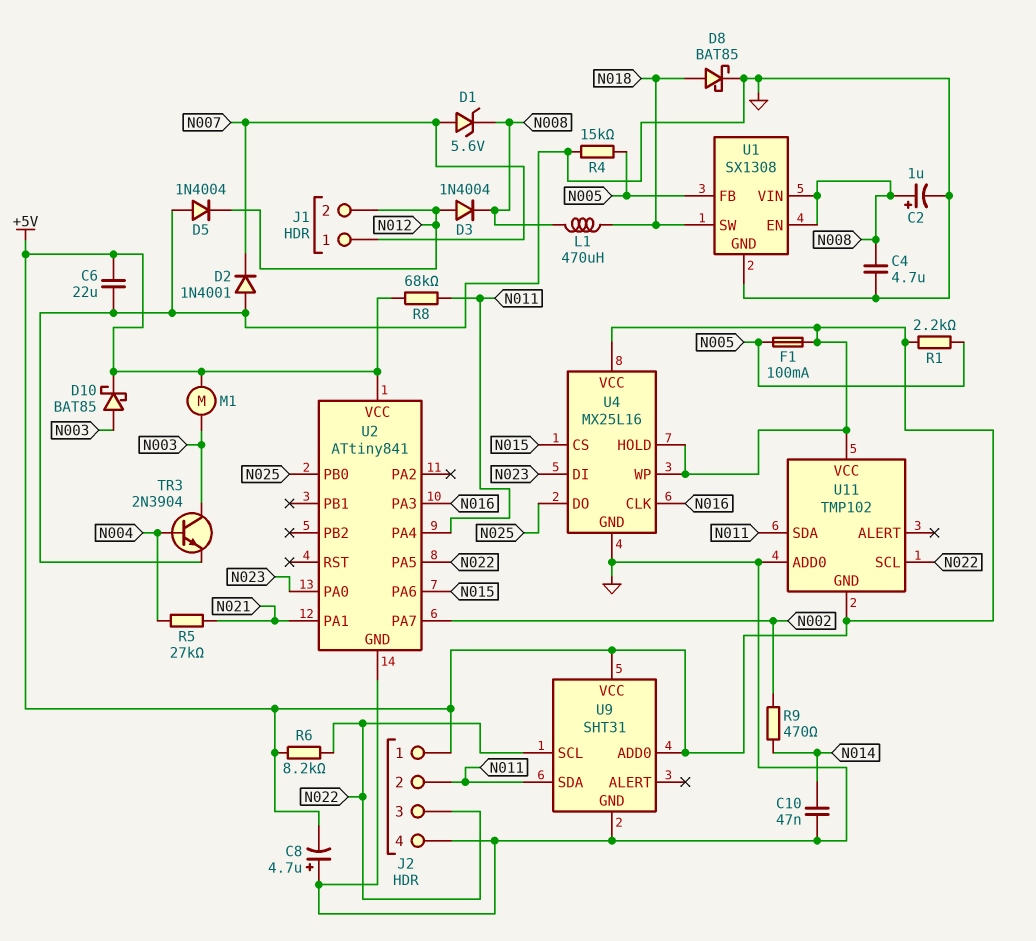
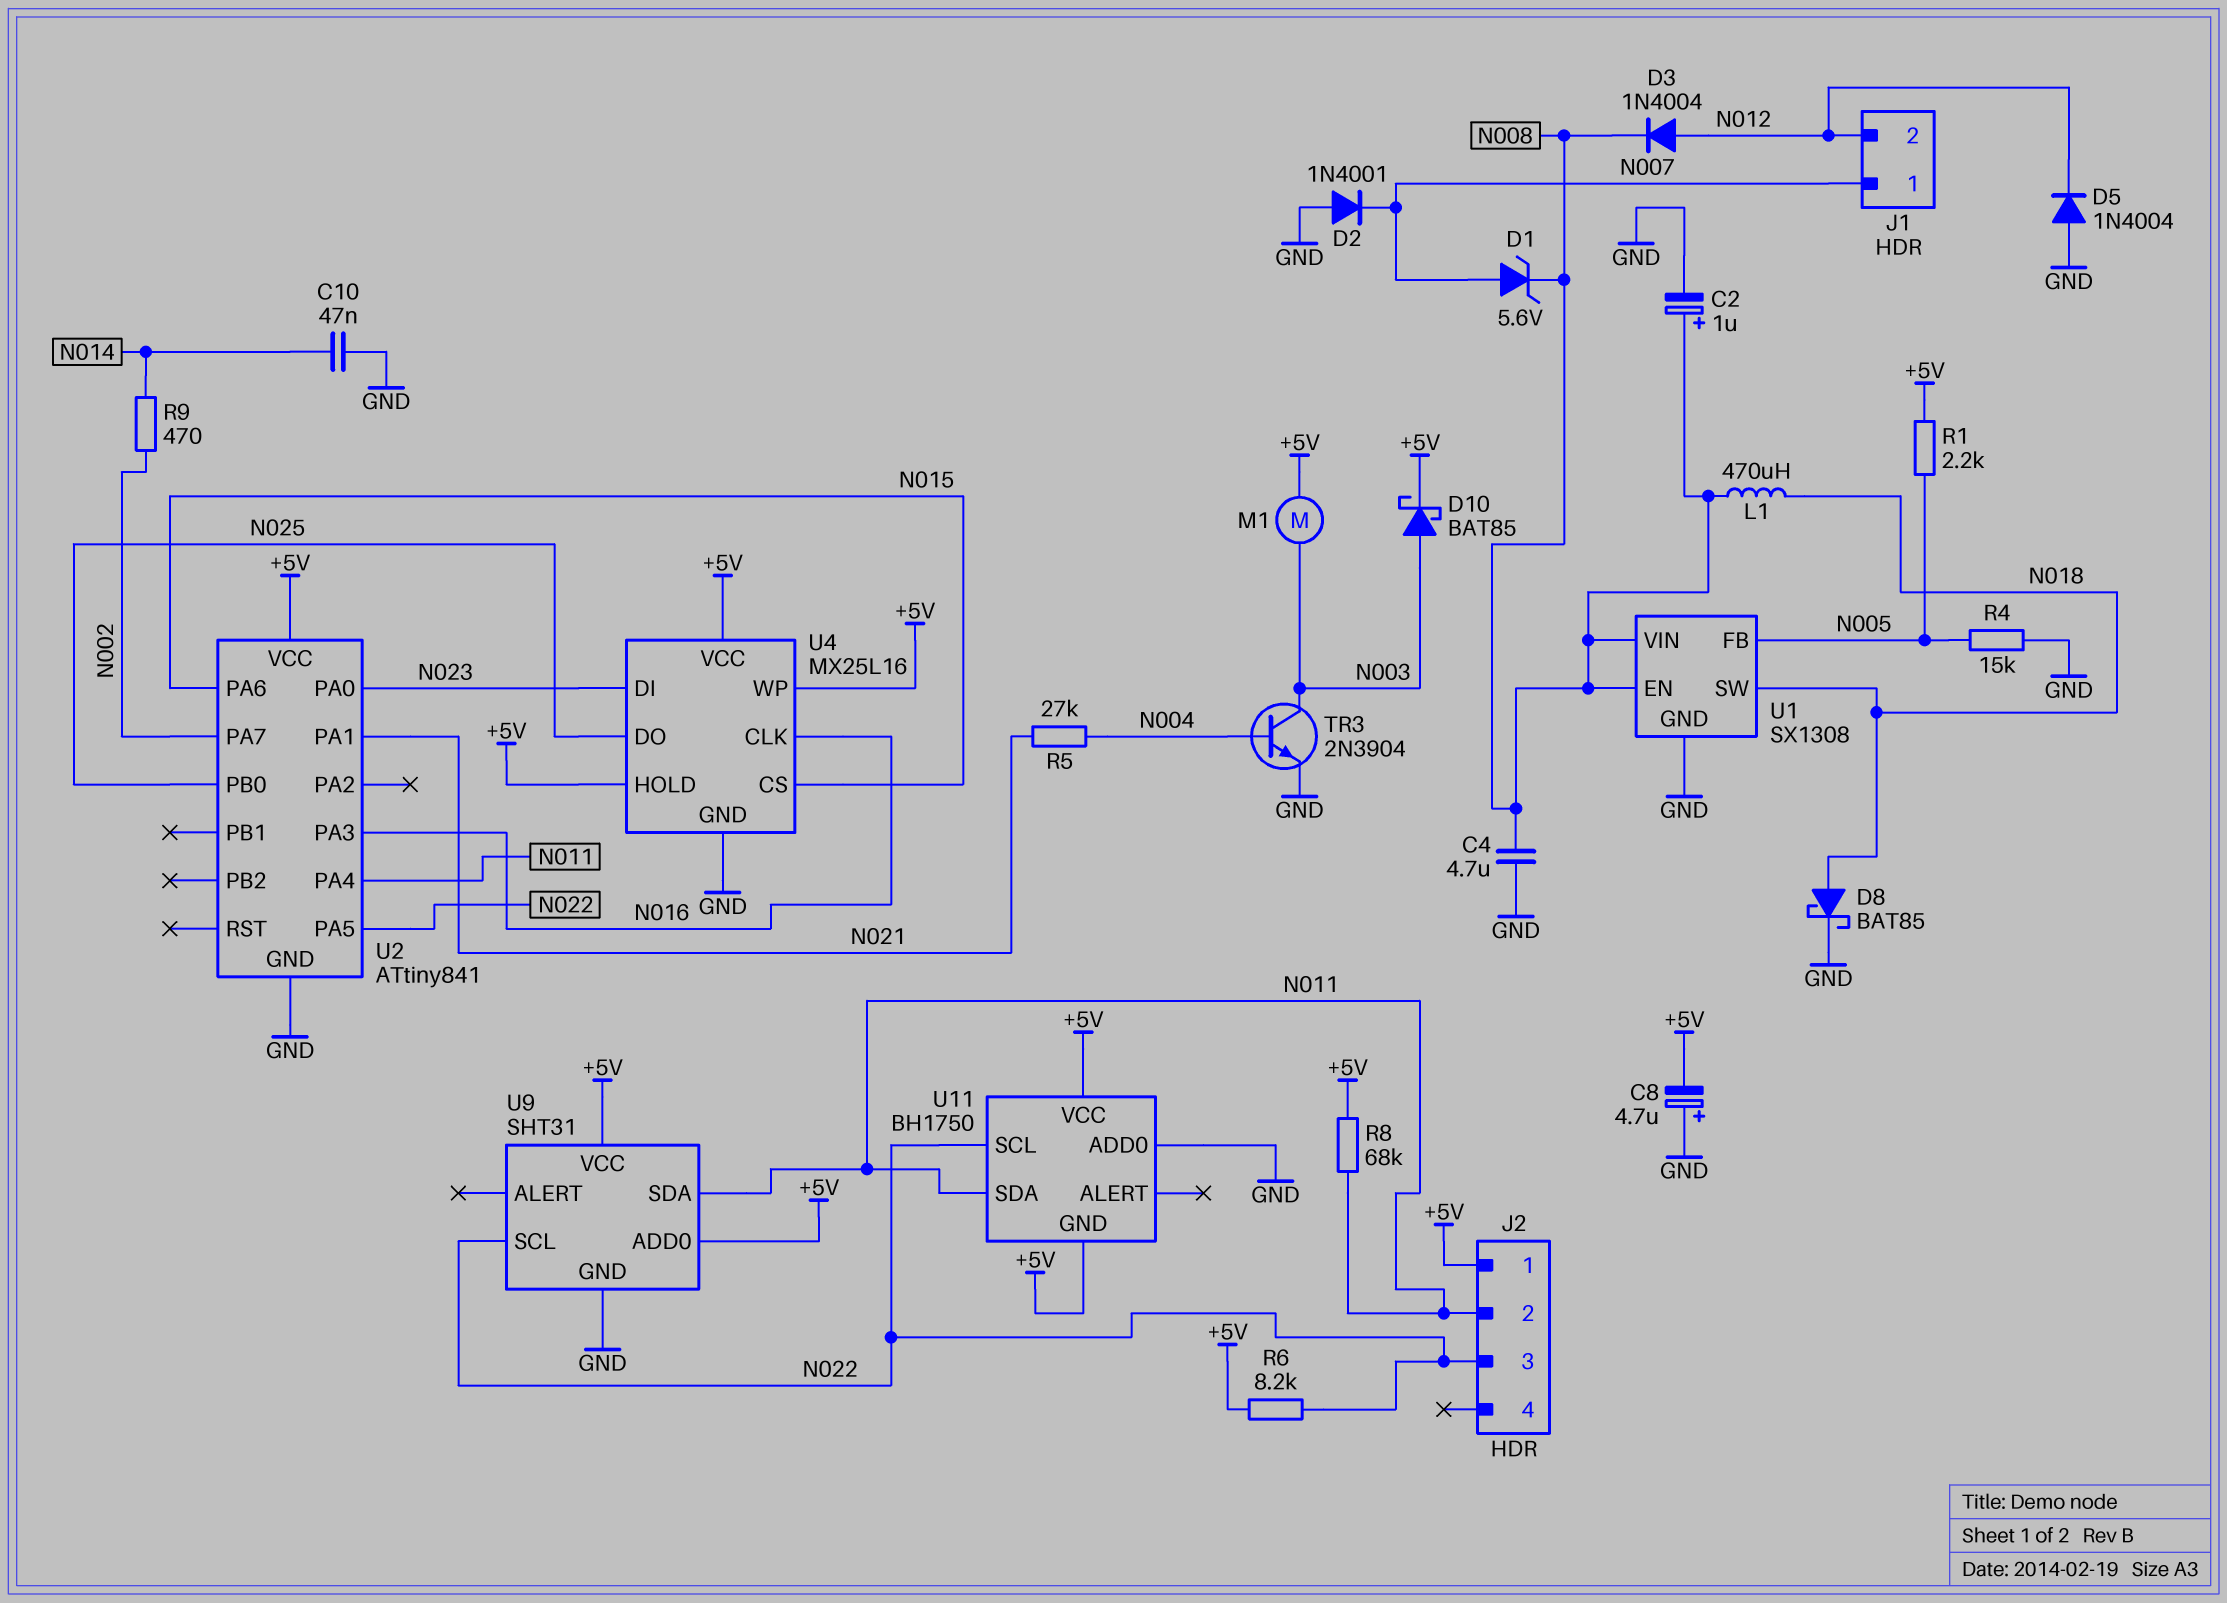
C6: 22uF (+5V, GND) -> none
F1: 100mA (+5V, N005) -> none
J2 pin 4: GND -> none
U11: TMP102 -> BH1750

